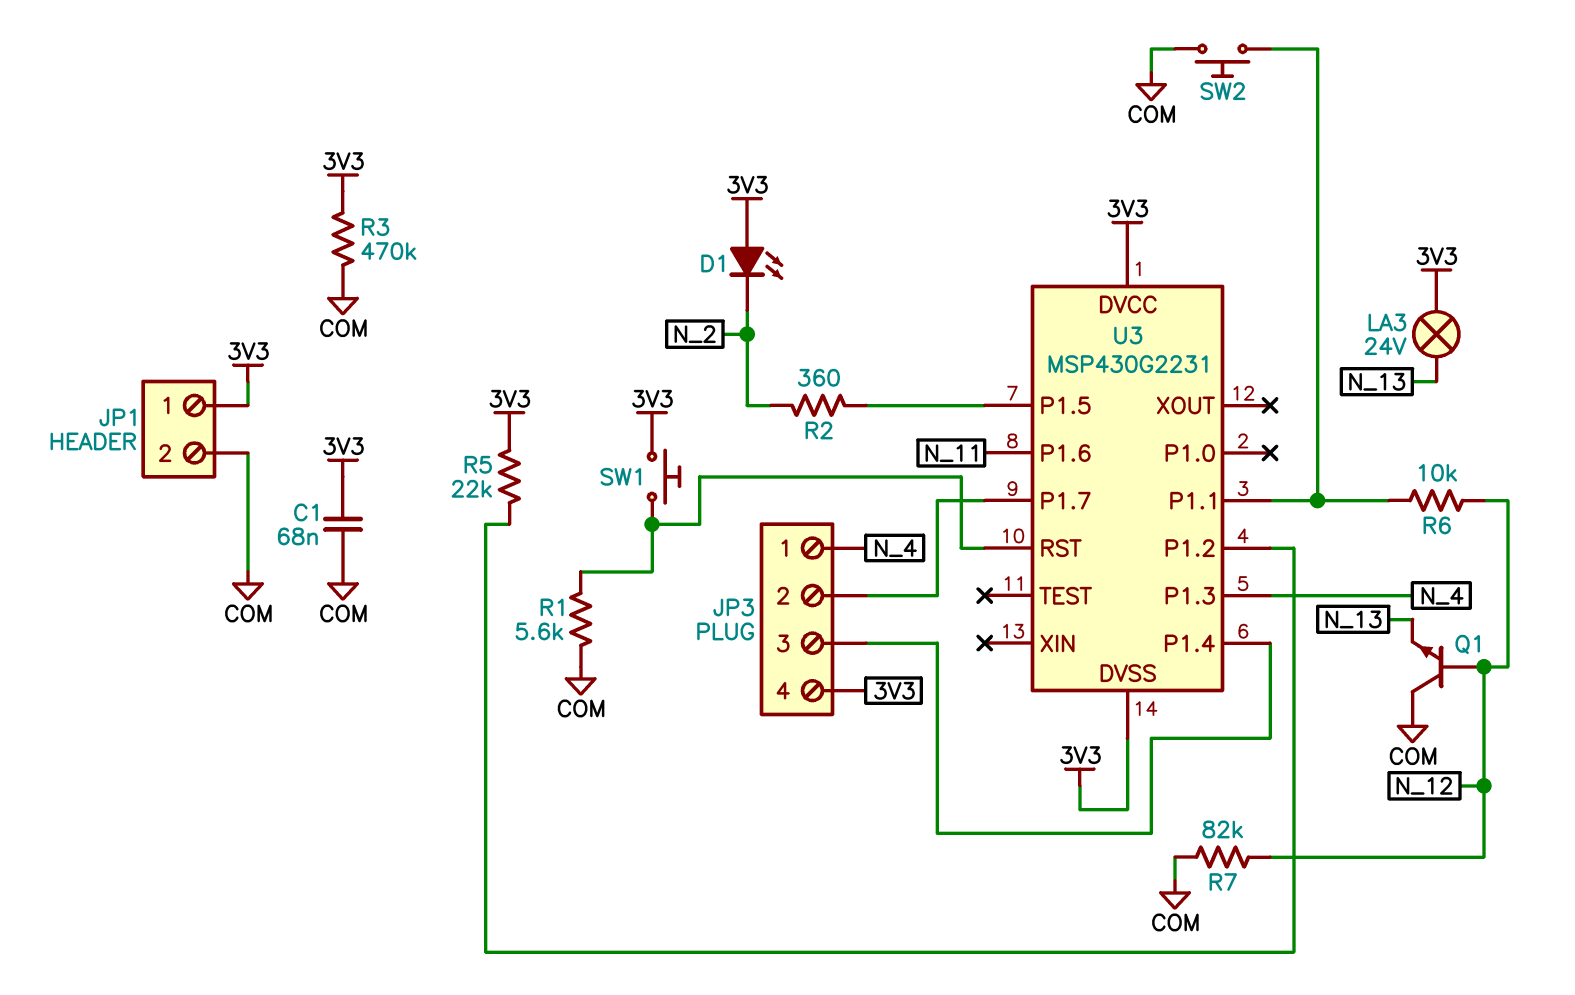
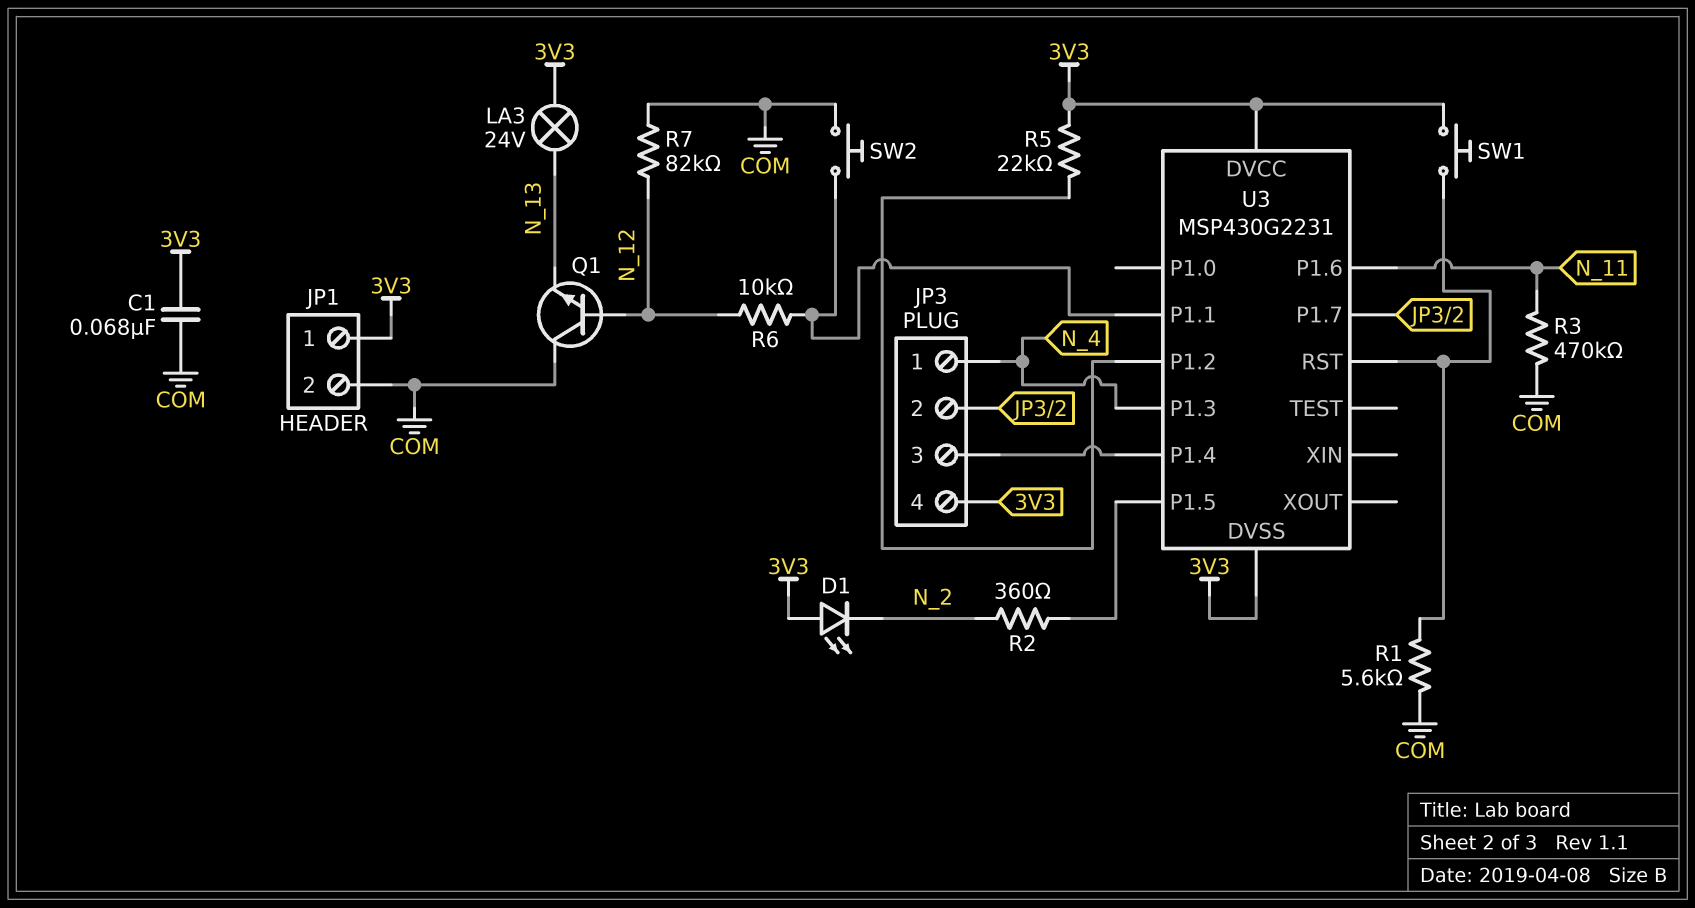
R3: 470k (3V3, COM) -> 470k (COM, N_11)

